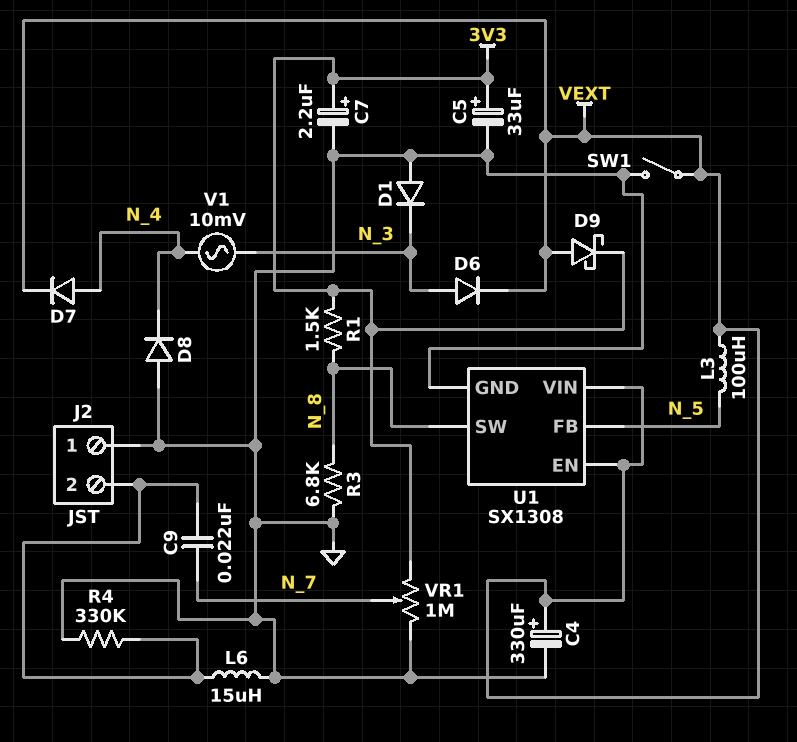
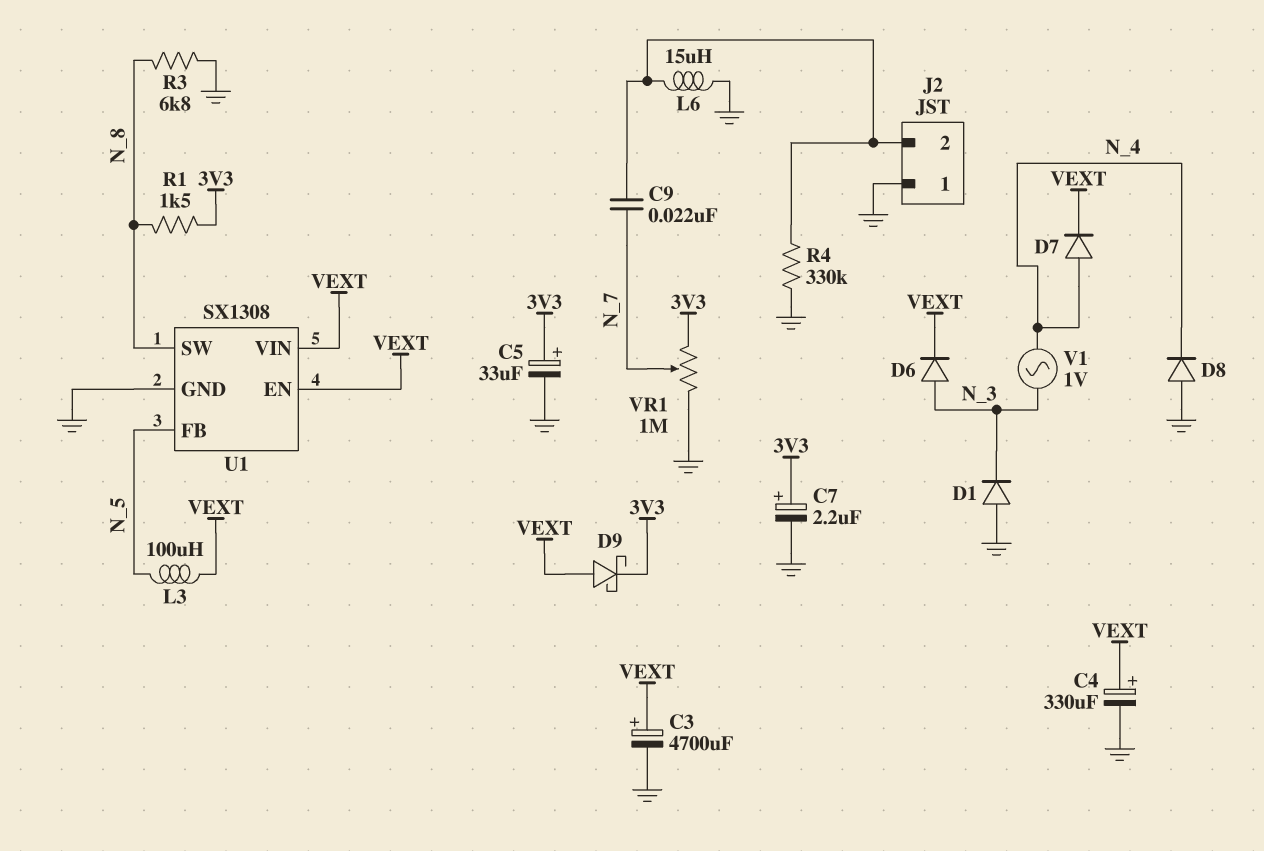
C3: none -> 4700uF (plus VEXT, minus GND)
SW1: switch (GND, VEXT) -> none
V1: AC 10mV (N_3, N_4) -> AC 1V (N_3, N_4)

